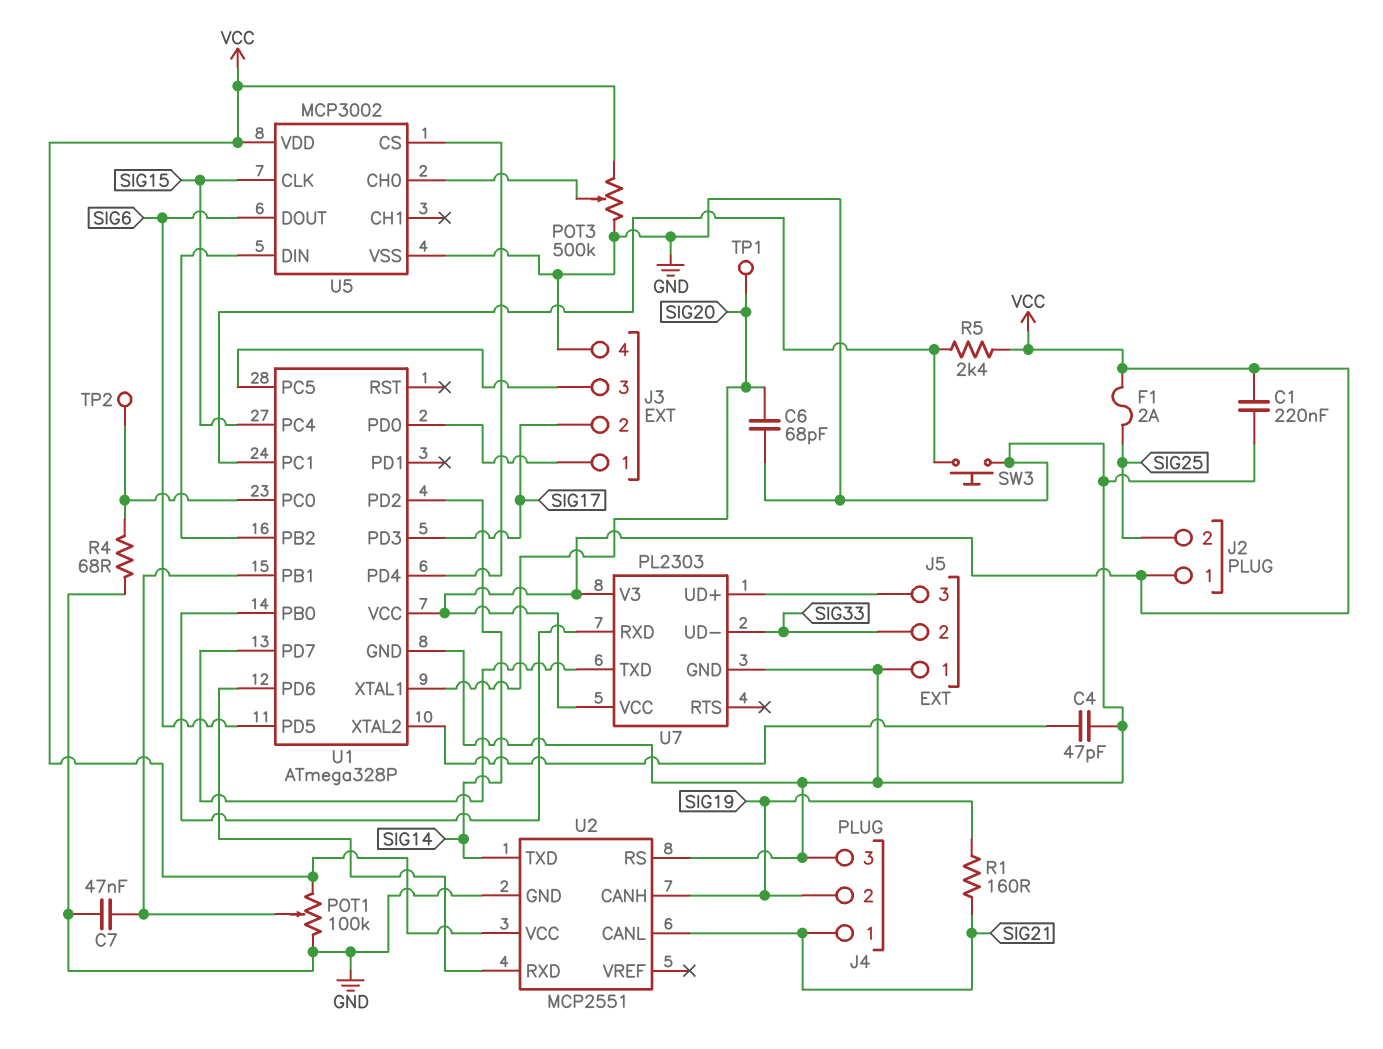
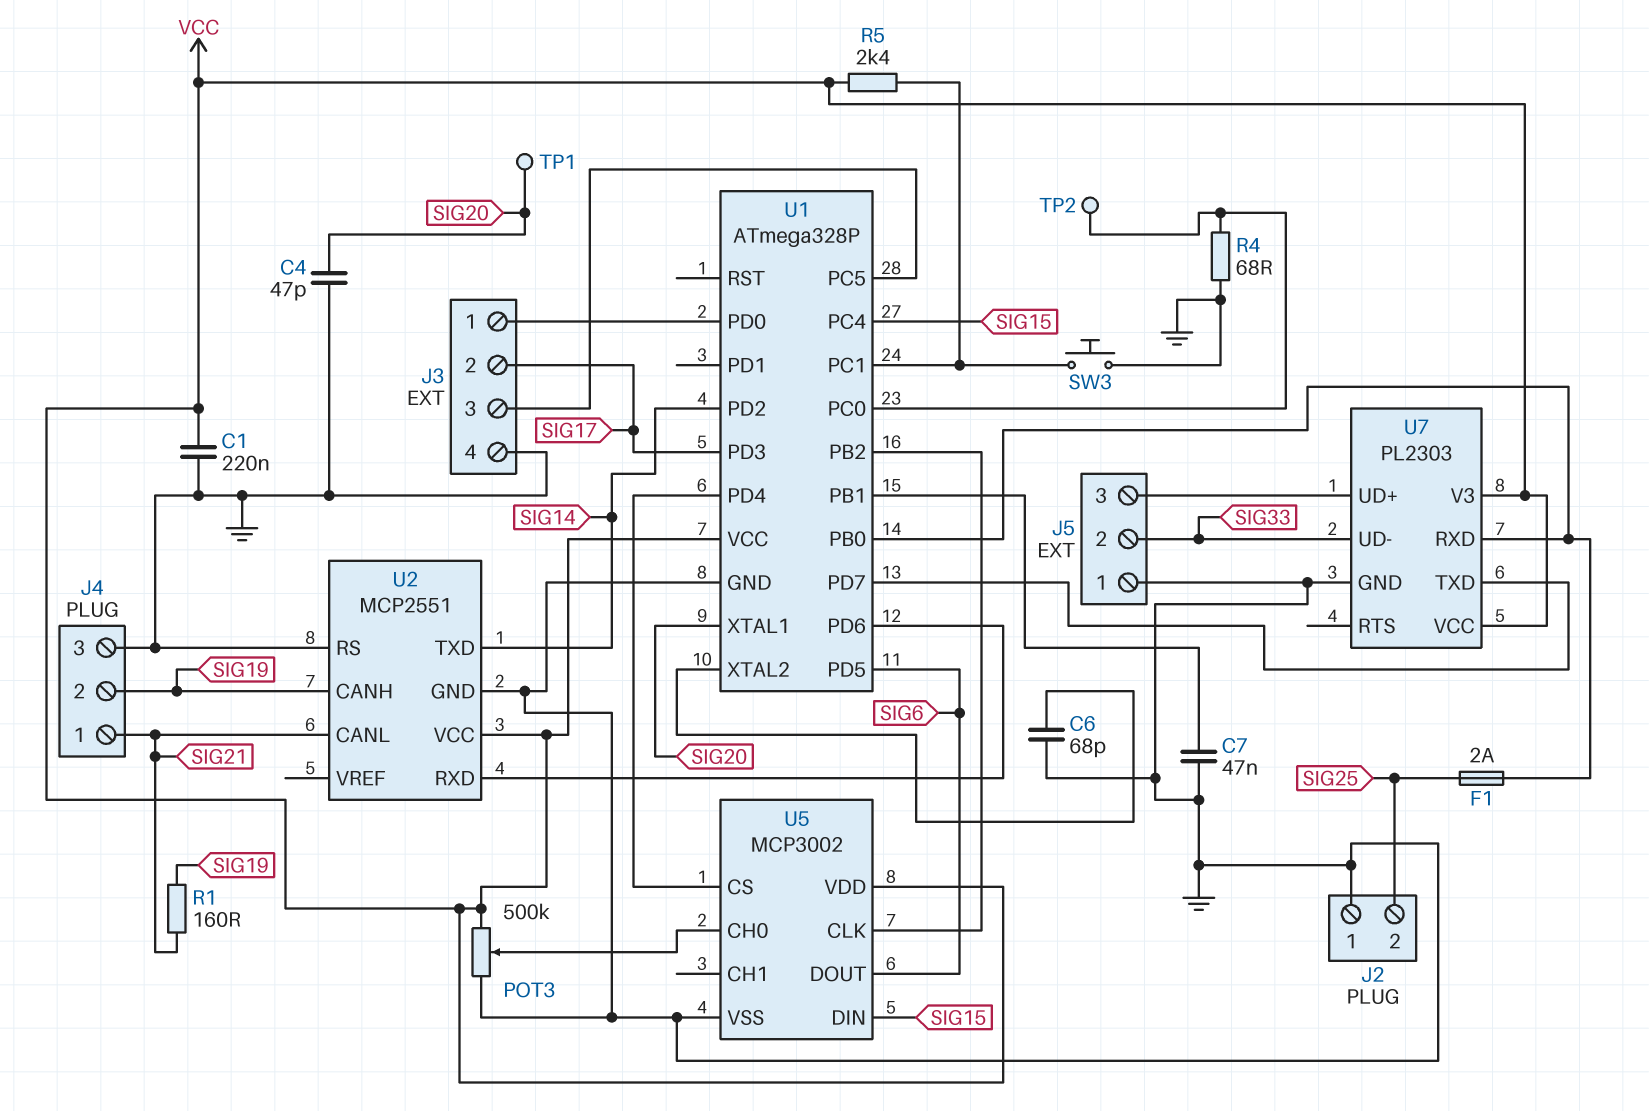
C4: 47pF (GND, U1/XTAL2) -> 47pF (GND, SIG20)
C6: 68pF (GND, SIG20) -> 68pF (GND, U1/XTAL2)
F1: 2A (SIG25, VCC) -> 2A (SIG25, U1/PB0)
J2 pin 1: VCC -> GND
POT1: 100k (GND, VCC, wiper U1/PB1) -> none
U5 pin CLK: SIG15 -> U1/PB2
U5 pin DIN: U1/PB2 -> SIG15

